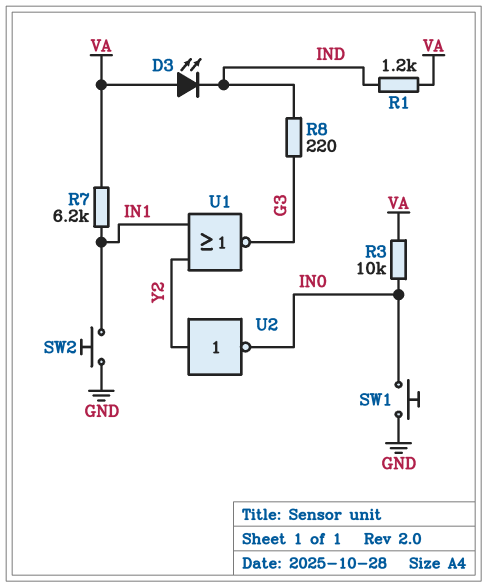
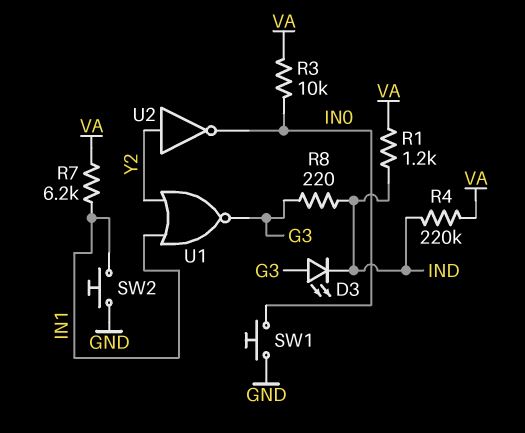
D3: LED (A VA, K IND) -> LED (A G3, K IND)
R4: none -> 220k (IND, VA)

